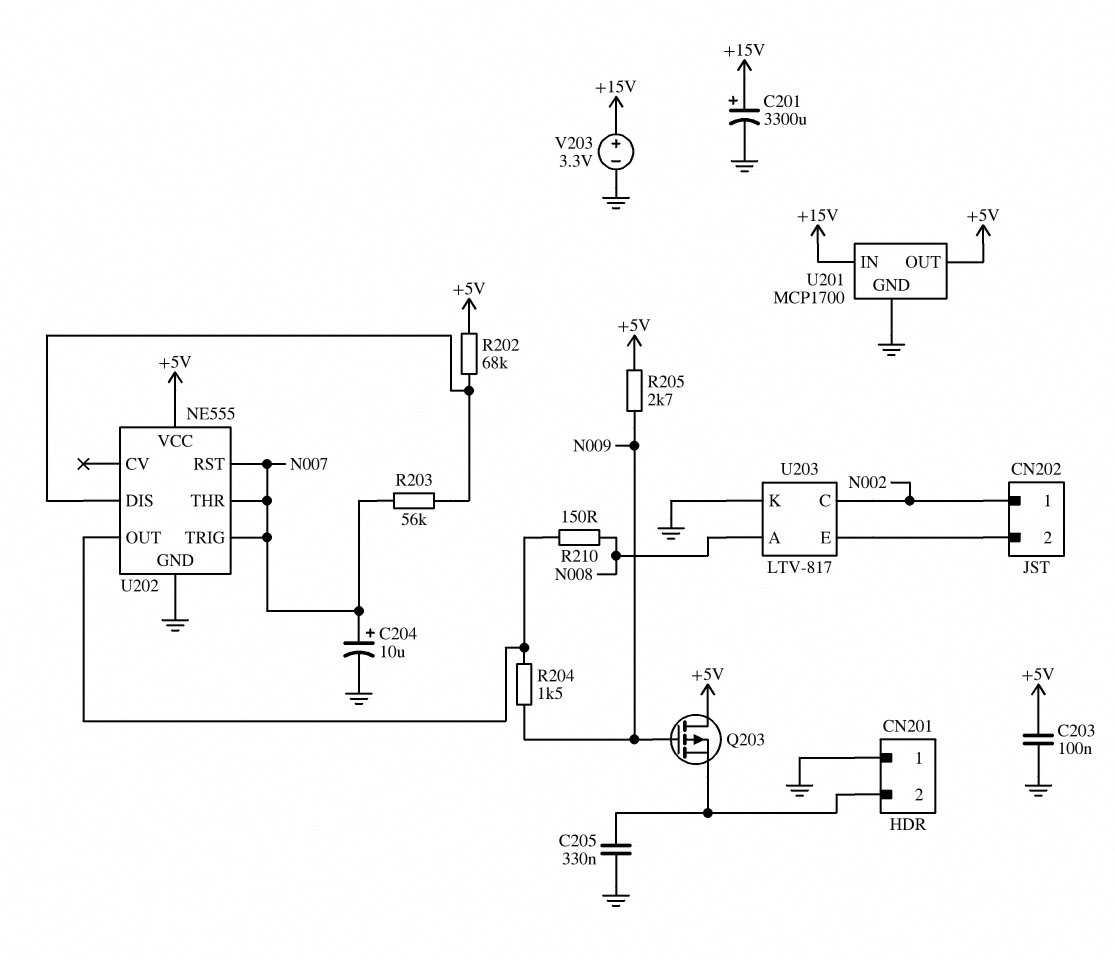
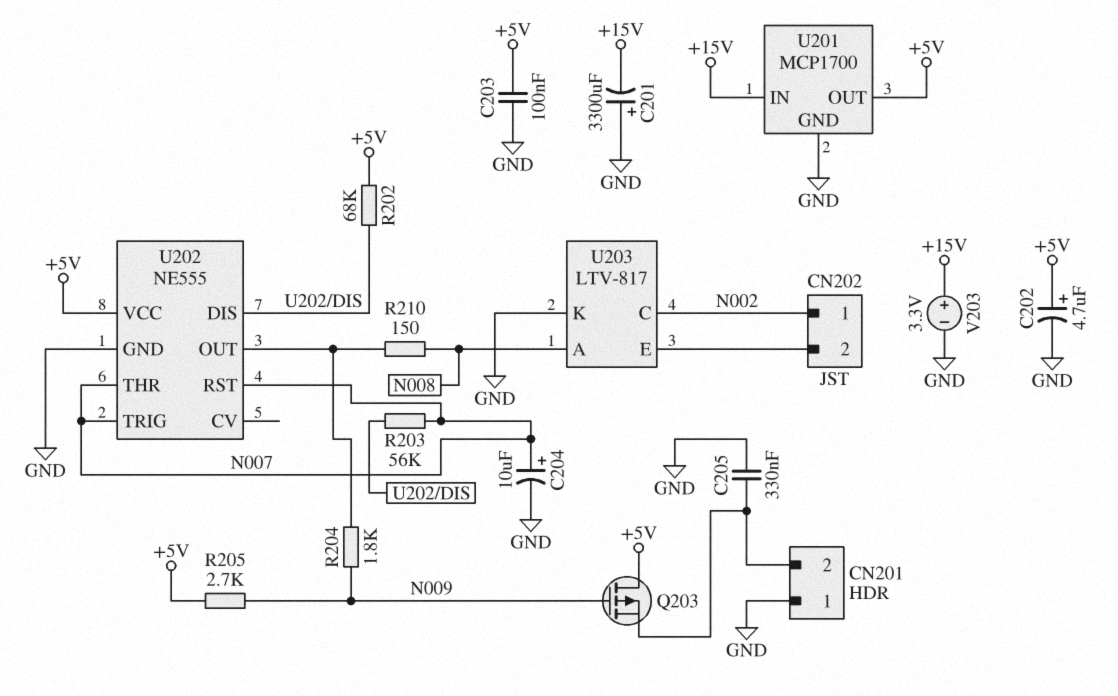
C201: 3300uF (plus +15V, minus GND) -> 3300uF (plus GND, minus +15V)
C202: none -> 4.7uF (plus +5V, minus GND)
R204: 1.5k (N009, U202/OUT) -> 1.8k (N009, U202/OUT)

